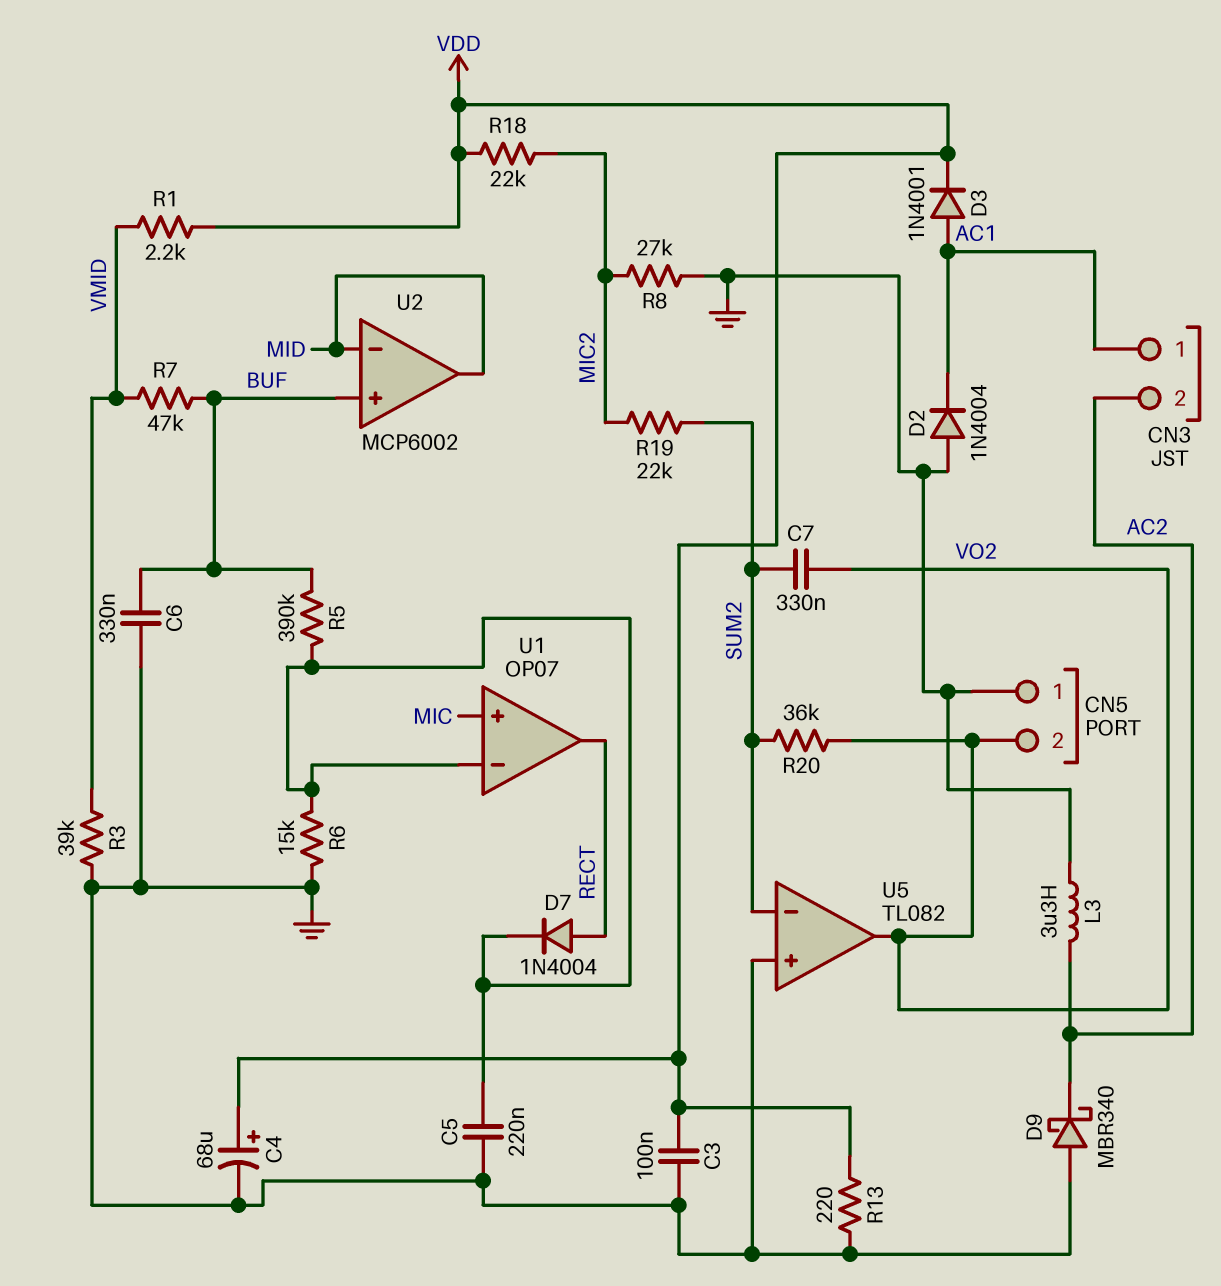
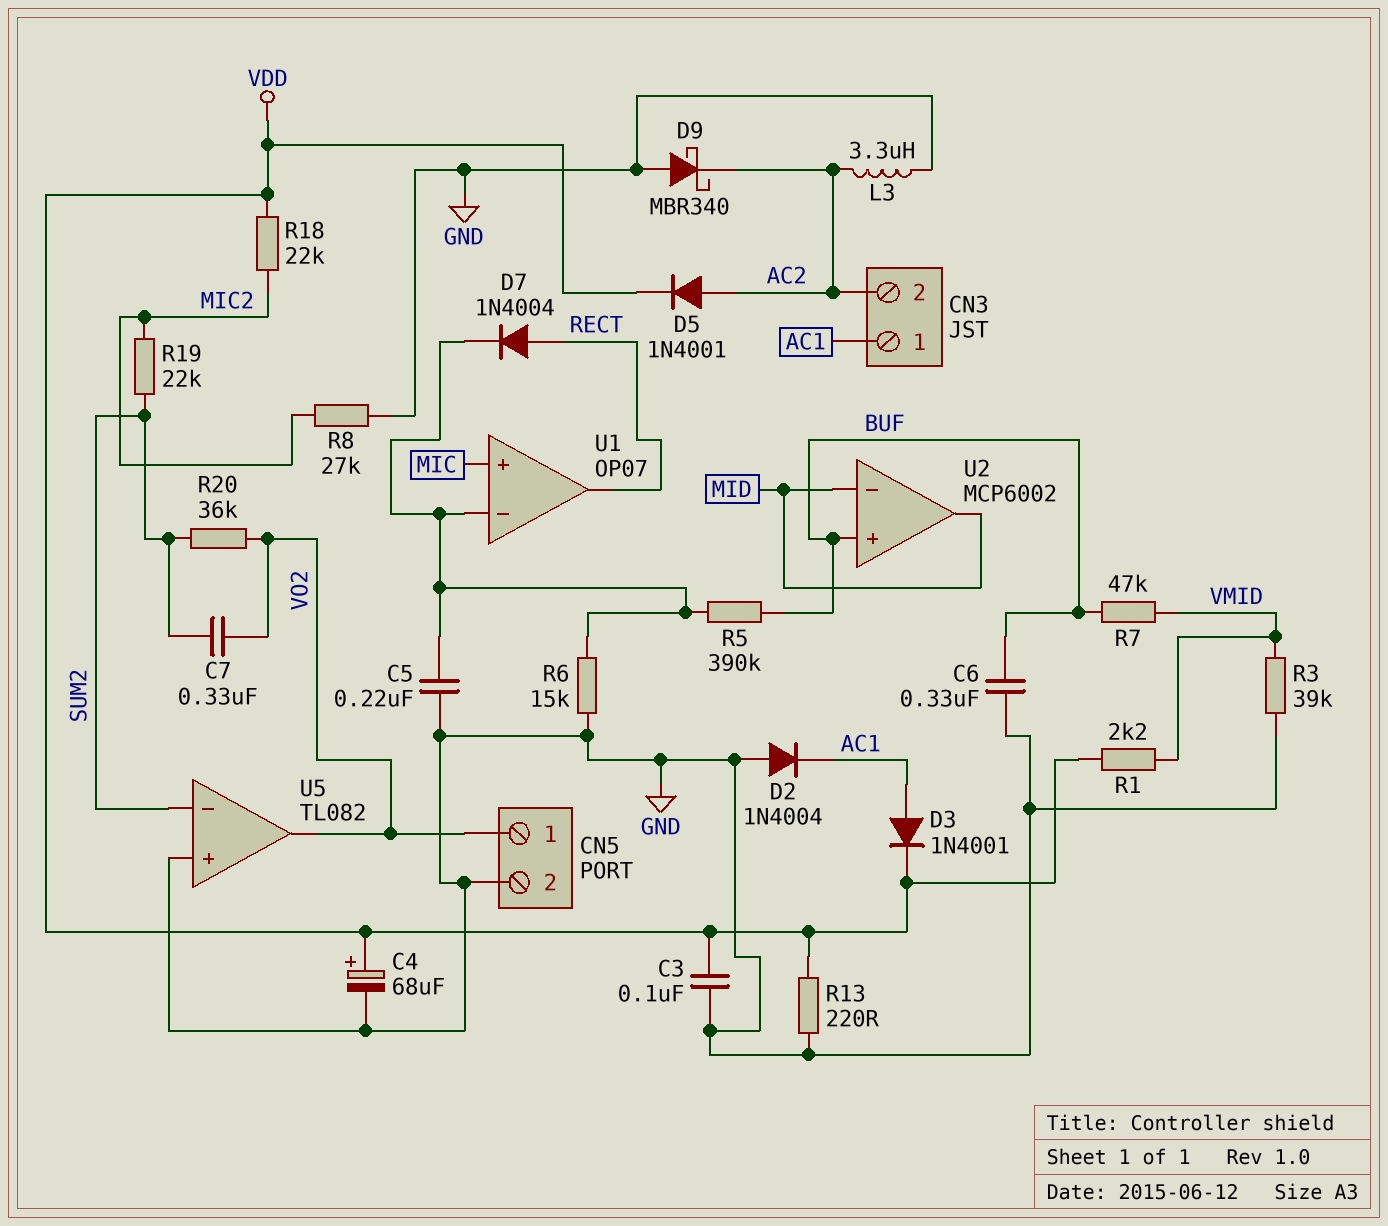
CN5 pin 1: GND -> VO2
CN5 pin 2: VO2 -> GND
D5: none -> diode 1N4001 (A AC2, K VDD)

